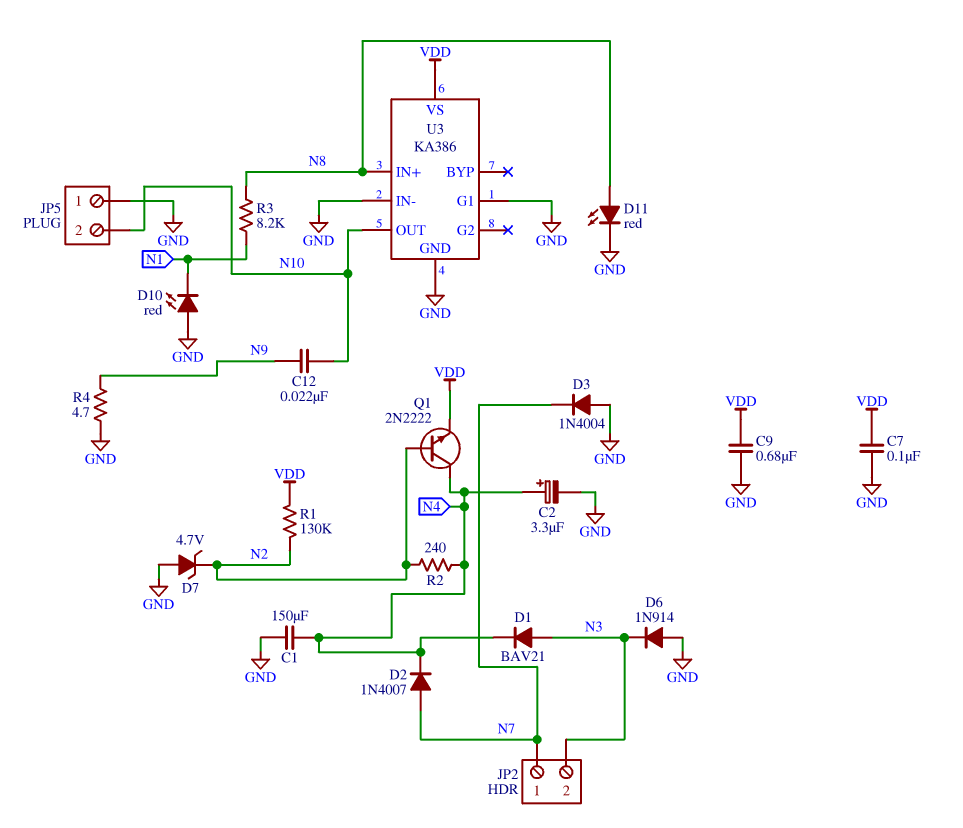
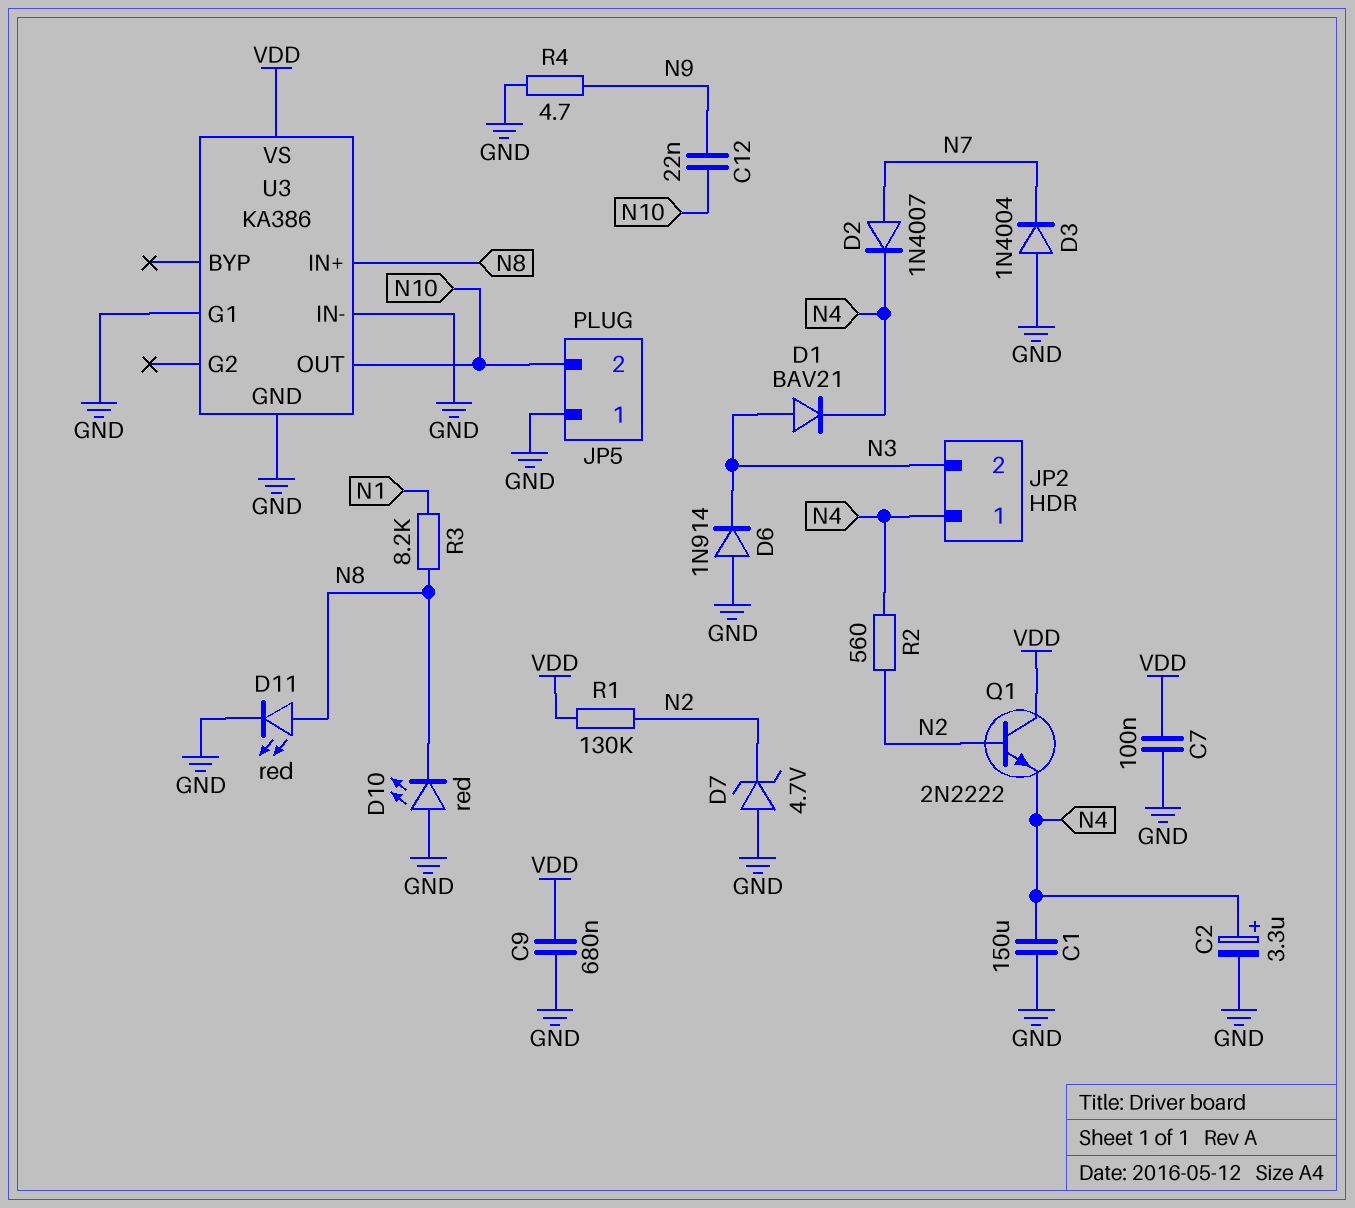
D10: LED red (A GND, K N1) -> LED red (A GND, K N8)
JP2 pin 1: N7 -> N4
Q1: NPN 2N2222 (B N2, C N4, E VDD) -> NPN 2N2222 (B N2, C VDD, E N4)
R2: 240 (N2, N4) -> 560 (N2, N4)

